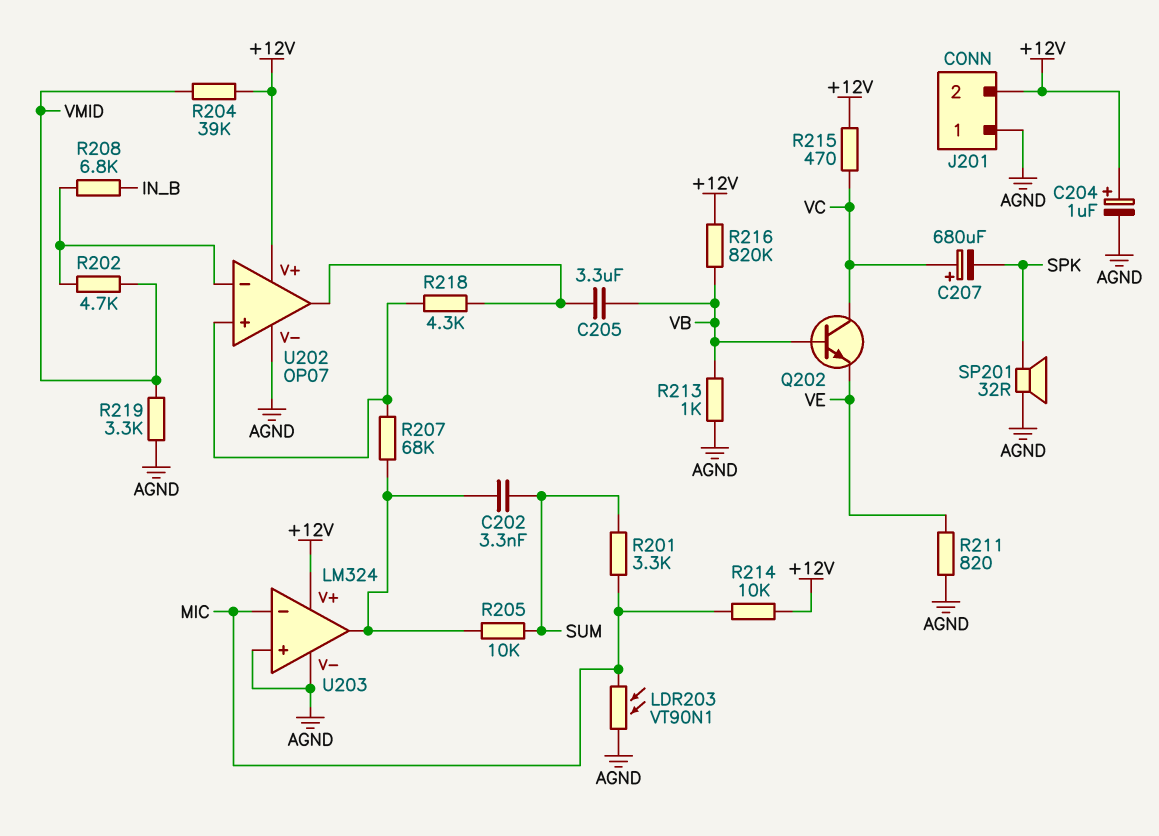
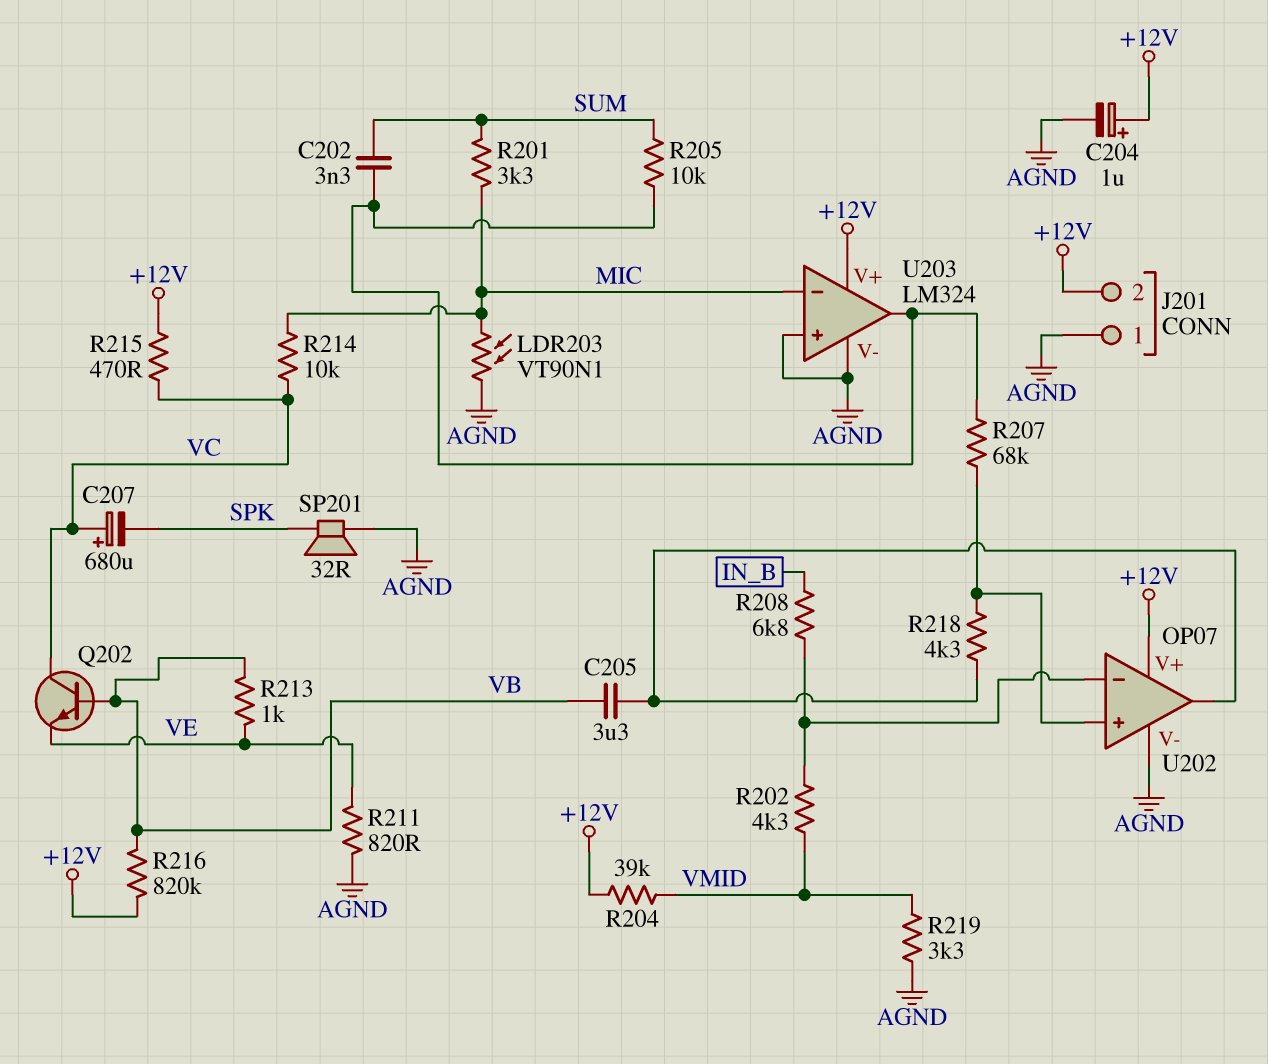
R202: 4.7k (U202/in-, VMID) -> 4.3k (U202/in-, VMID)
R213: 1k (AGND, VB) -> 1k (VB, VE)
R214: 10k (+12V, MIC) -> 10k (MIC, VC)

